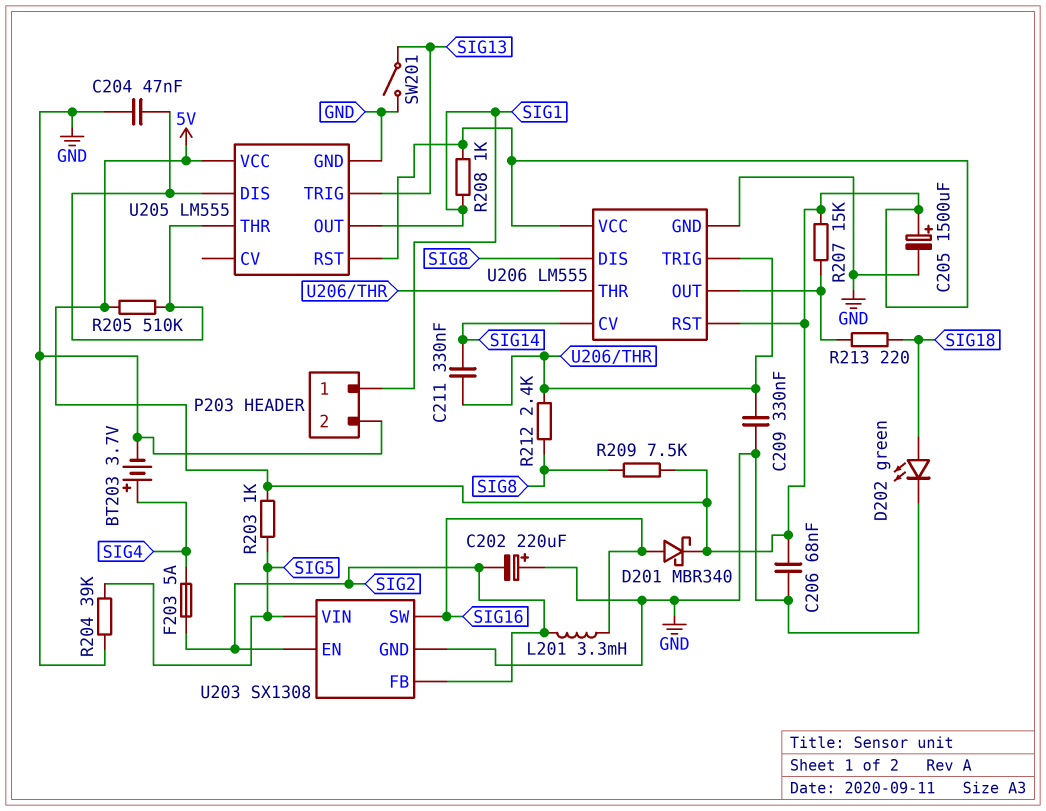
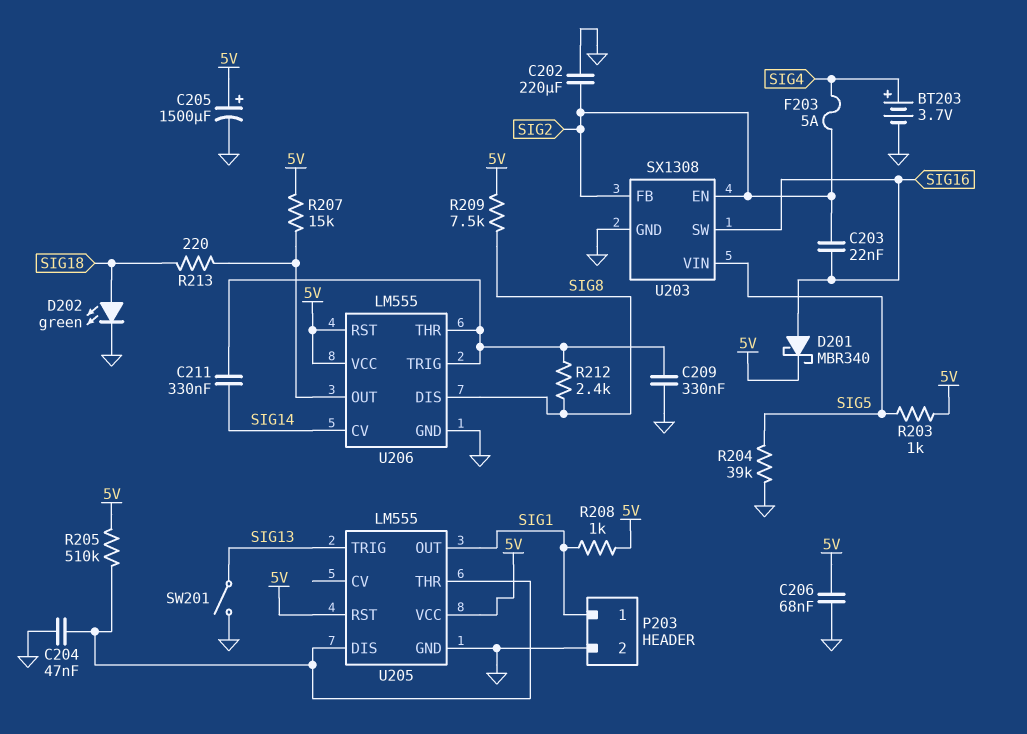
C202: 220uF (plus GND, minus SIG2) -> 220uF (GND, SIG2)
C203: none -> 22nF (SIG2, SIG16)
L201: 3.3mH (SIG2, SIG16) -> none

